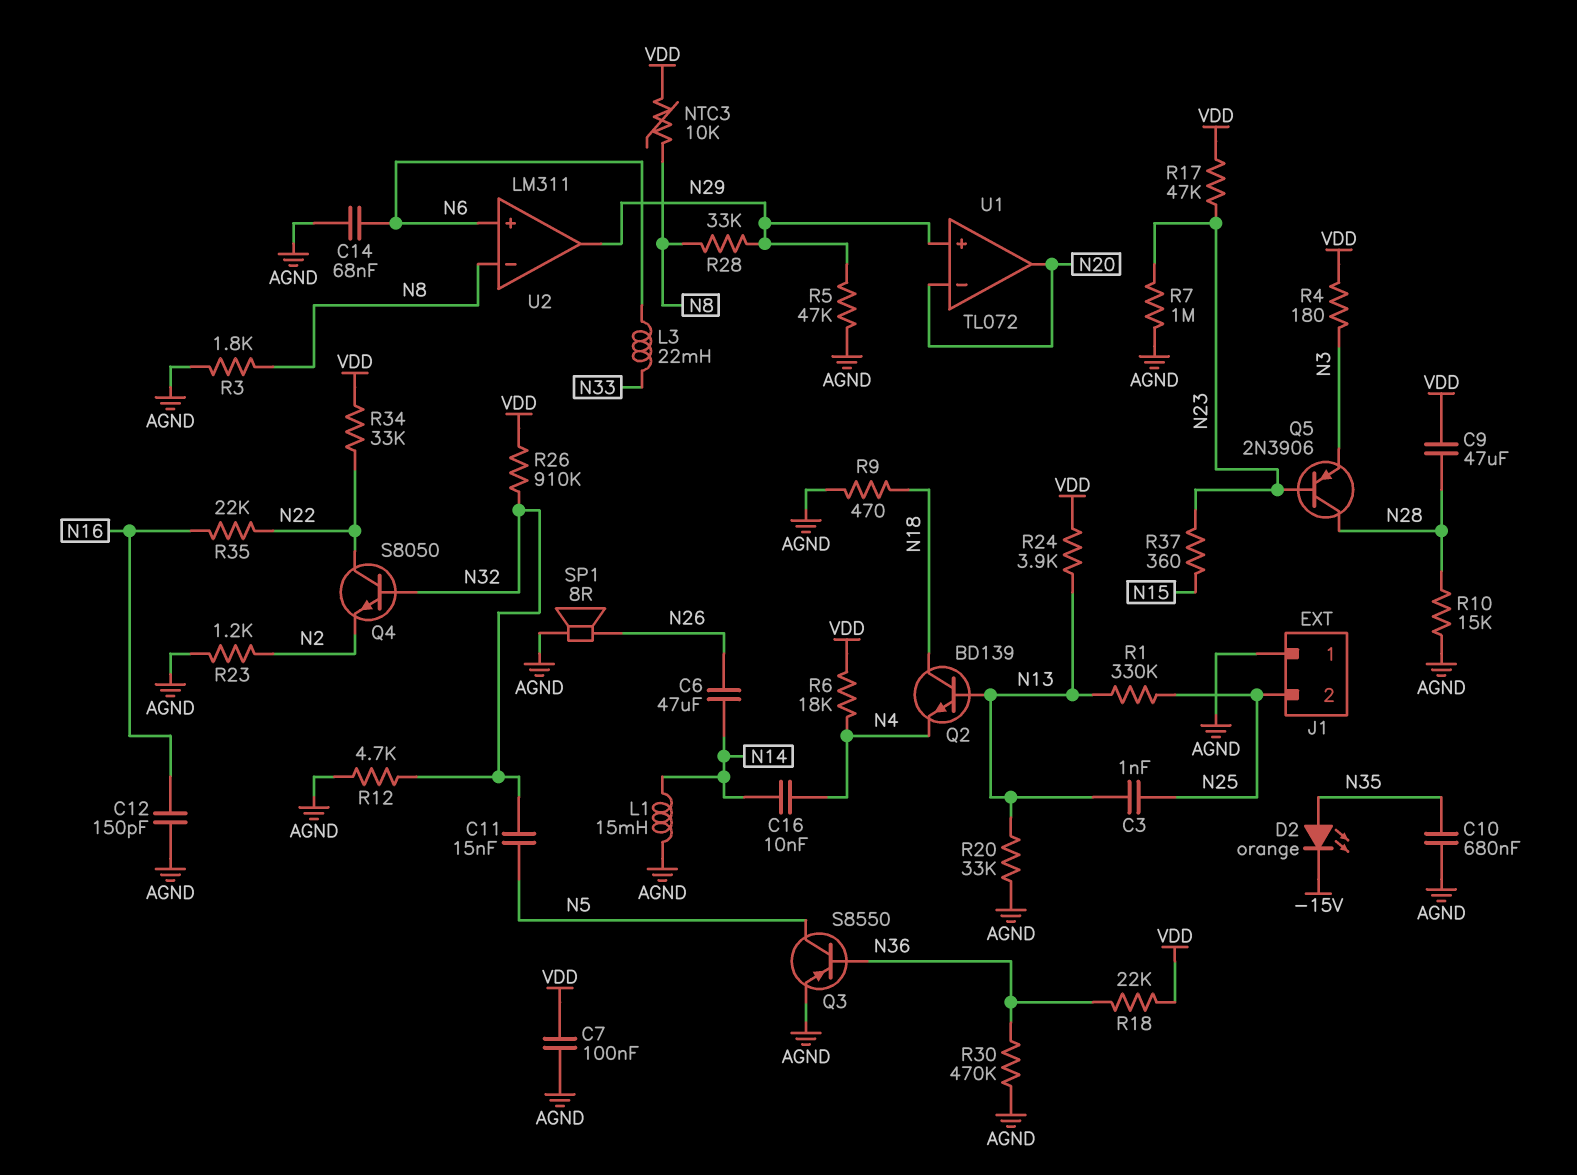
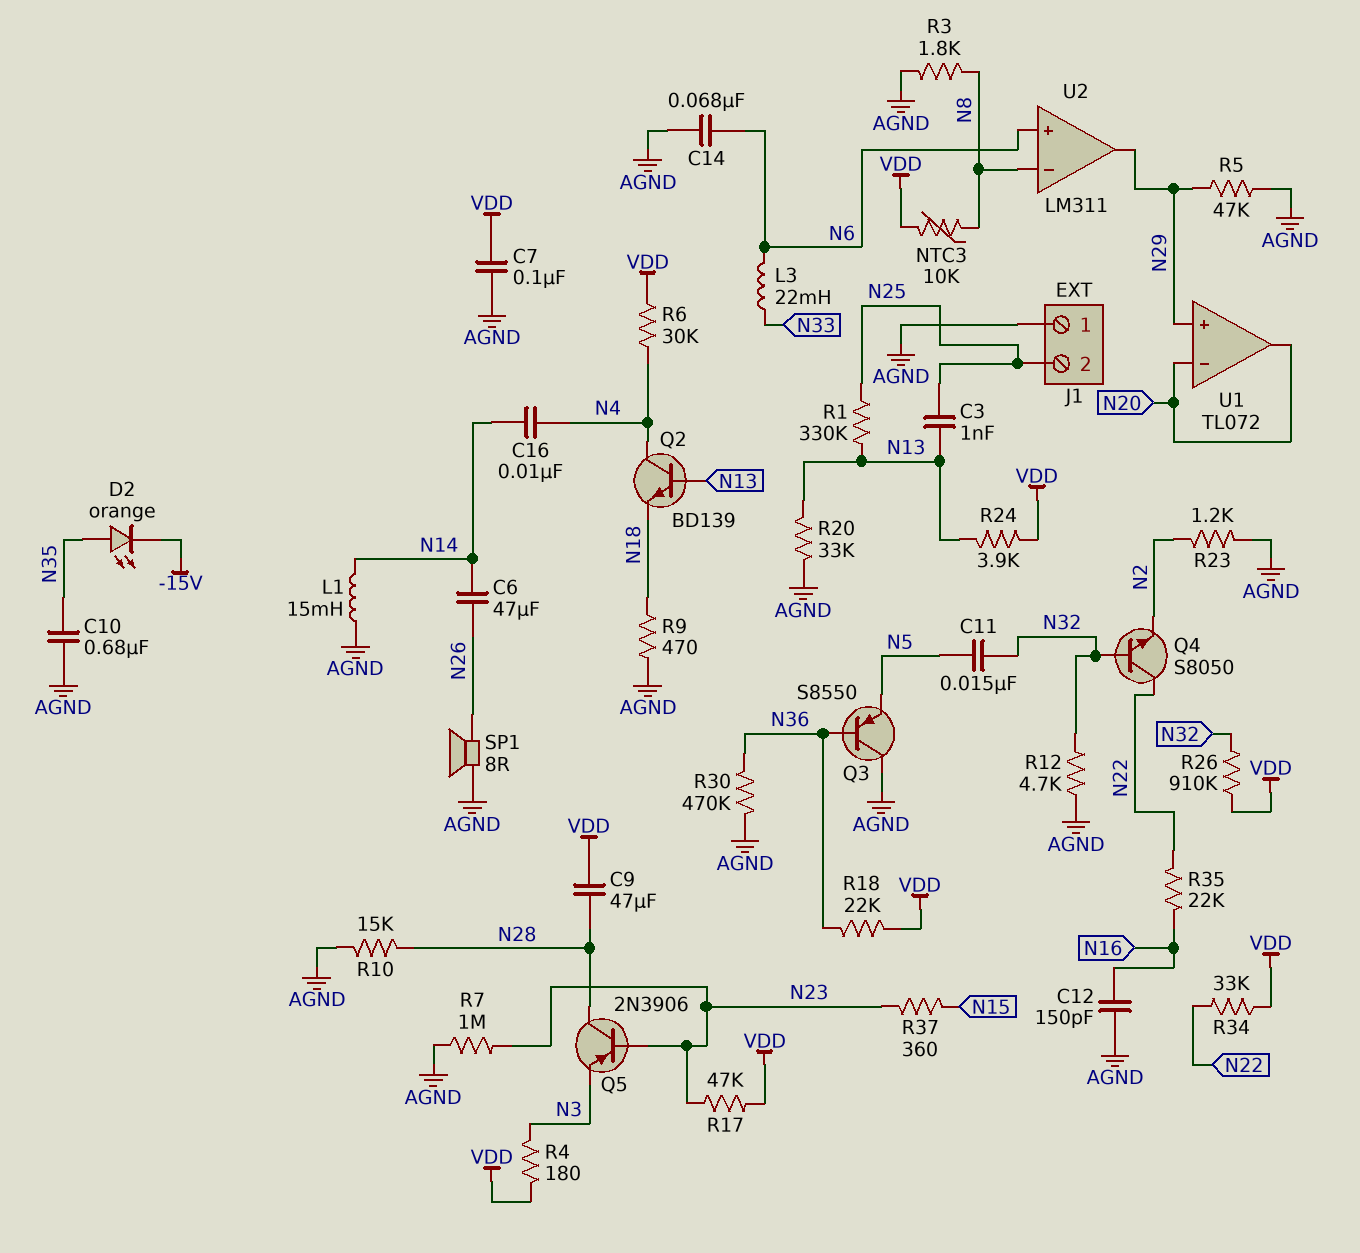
Q2: NPN BD139 (B N13, C N18, E N4) -> NPN BD139 (B N13, C N4, E N18)
Q3: PNP S8550 (B N36, C N5, E AGND) -> PNP S8550 (B N36, C AGND, E N5)
R6: 18k (N4, VDD) -> 30k (N4, VDD)
R28: 33k (N8, N29) -> none

